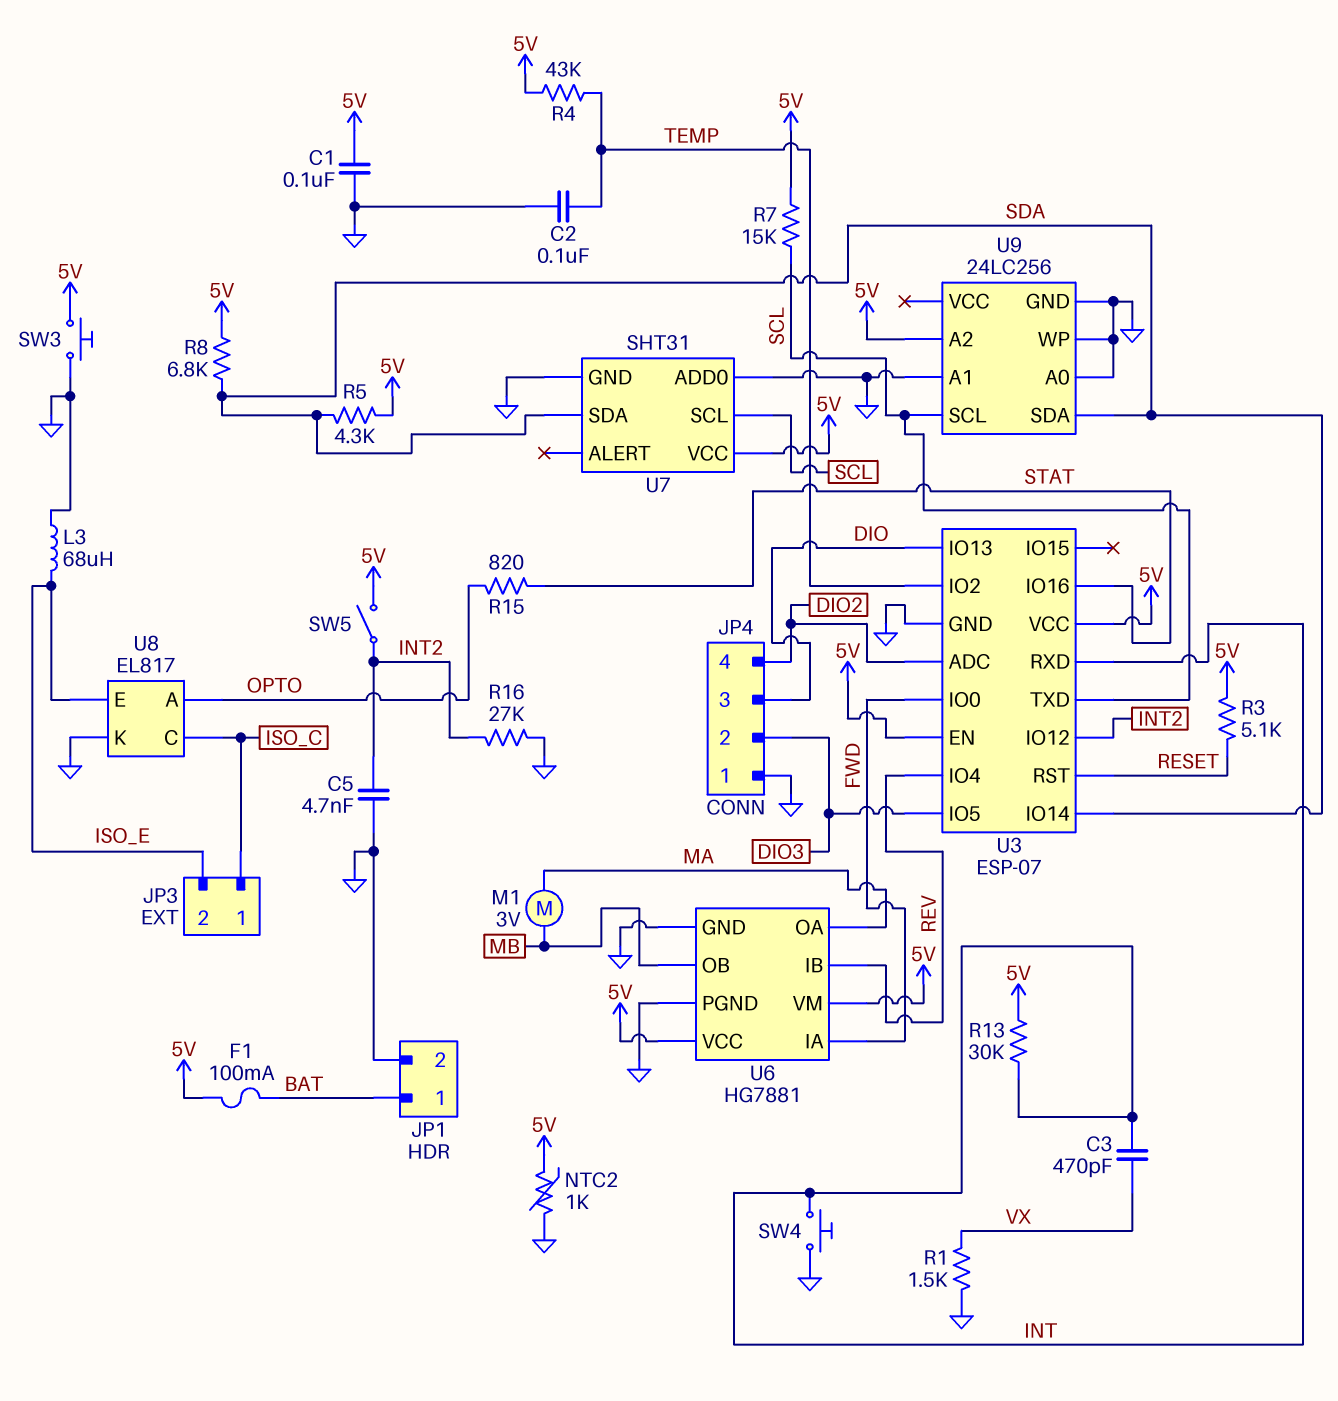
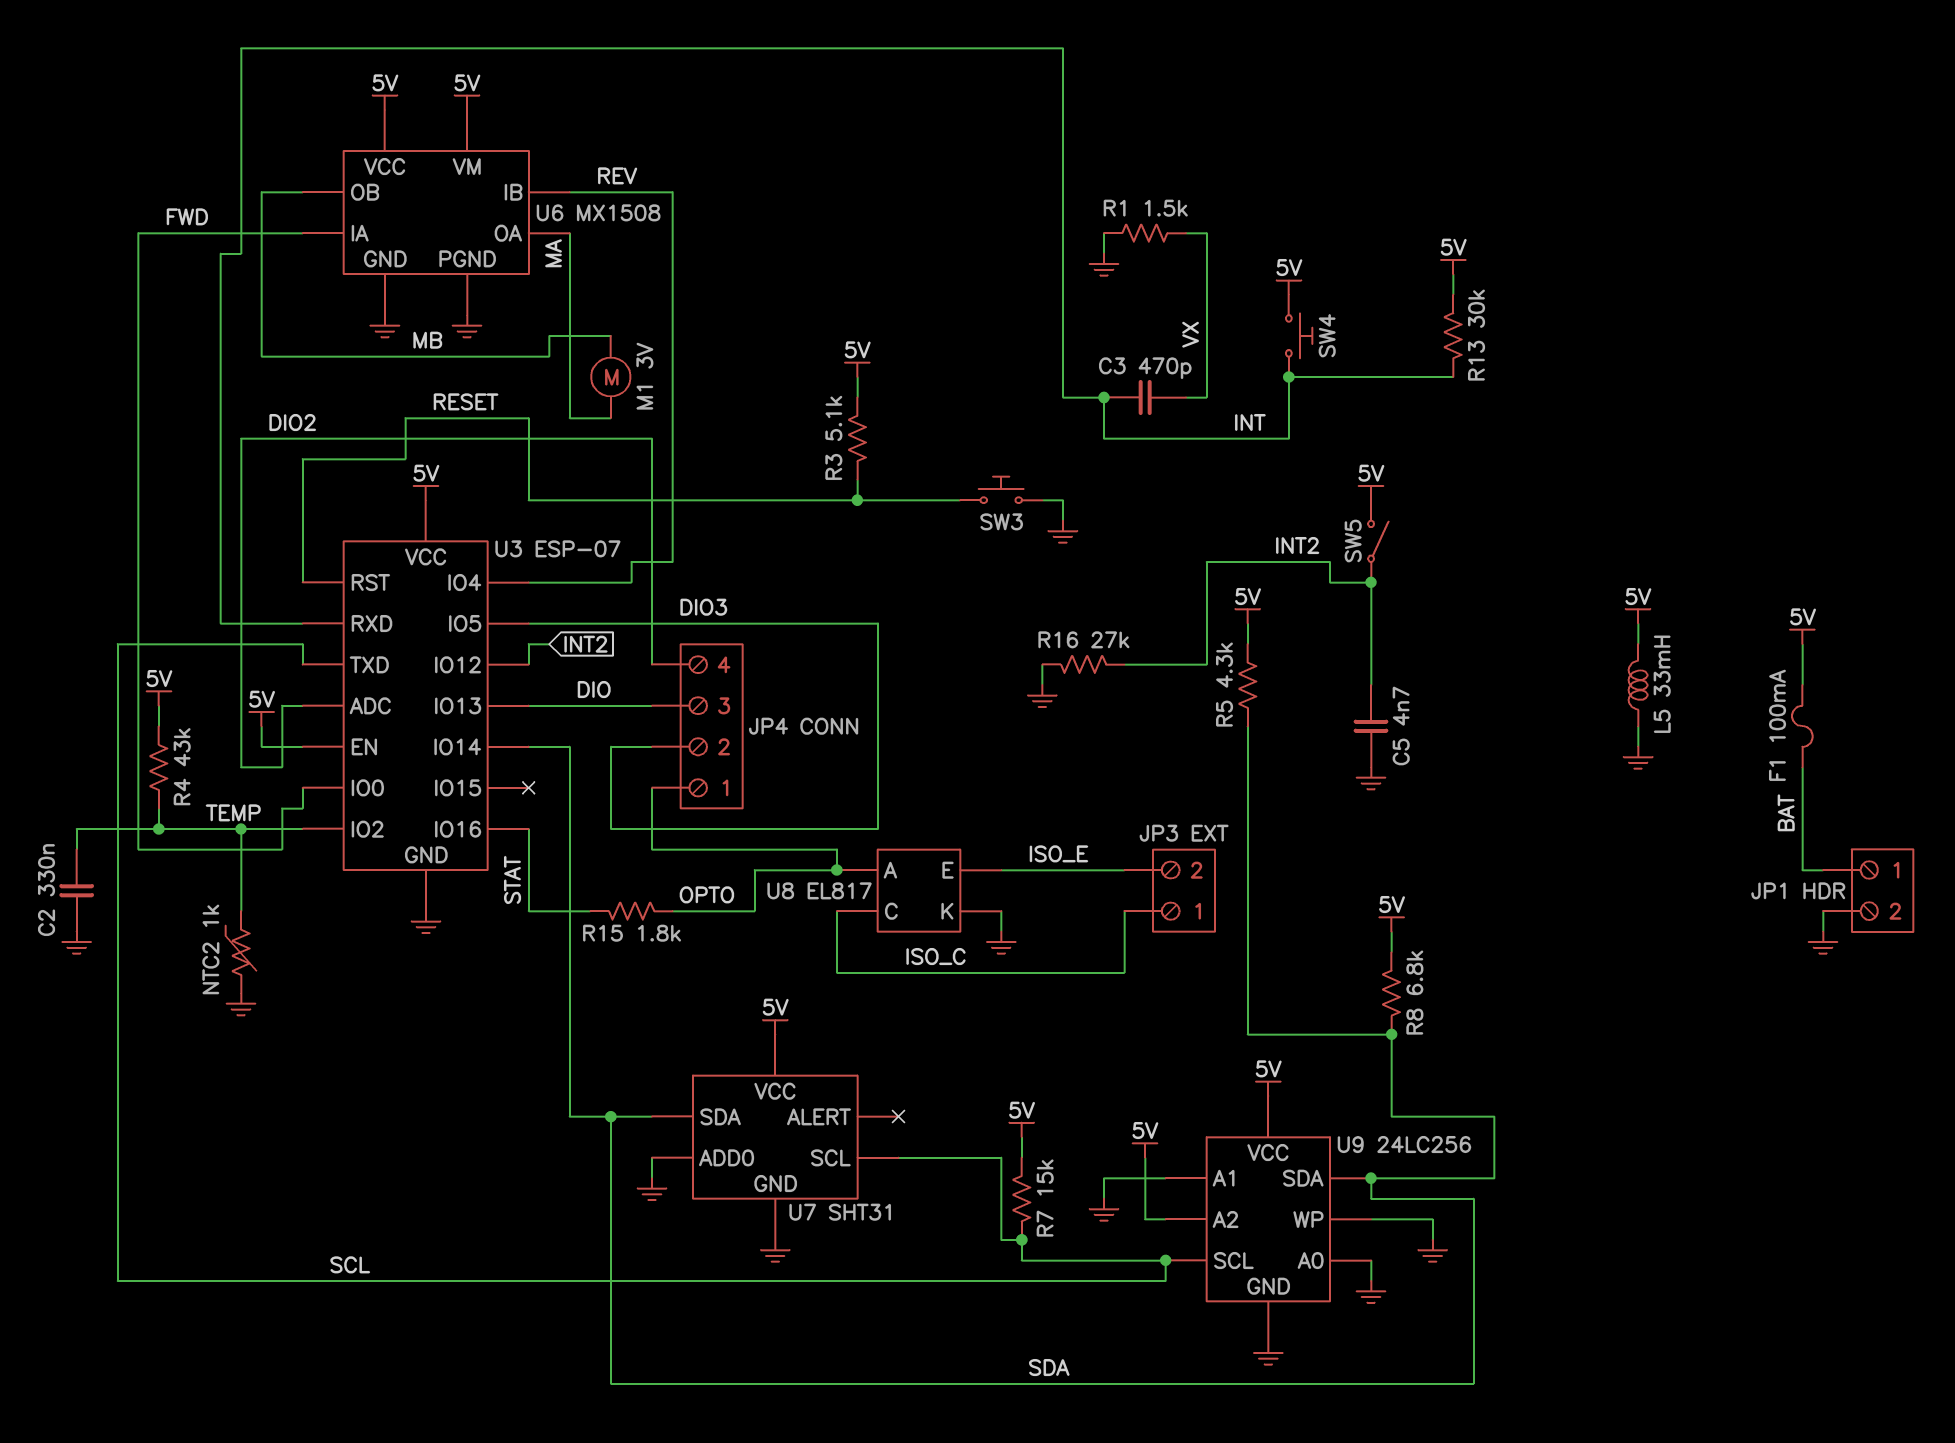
C1: 100nF (5V, GND) -> none
C2: 100nF (GND, TEMP) -> 330nF (GND, TEMP)
JP4 pin 1: GND -> OPTO
L3: 68uH (GND, ISO_E) -> none
L5: none -> 33mH (5V, GND)
NTC2: 1k (5V, GND) -> 1k (GND, TEMP)
R15: 820 (OPTO, STAT) -> 1.8k (OPTO, STAT)
SW3: button (5V, GND) -> button (GND, RESET)
SW4: button (GND, INT) -> button (5V, INT)
U6: HG7881 -> MX1508
U9 pin VCC: none -> 5V

